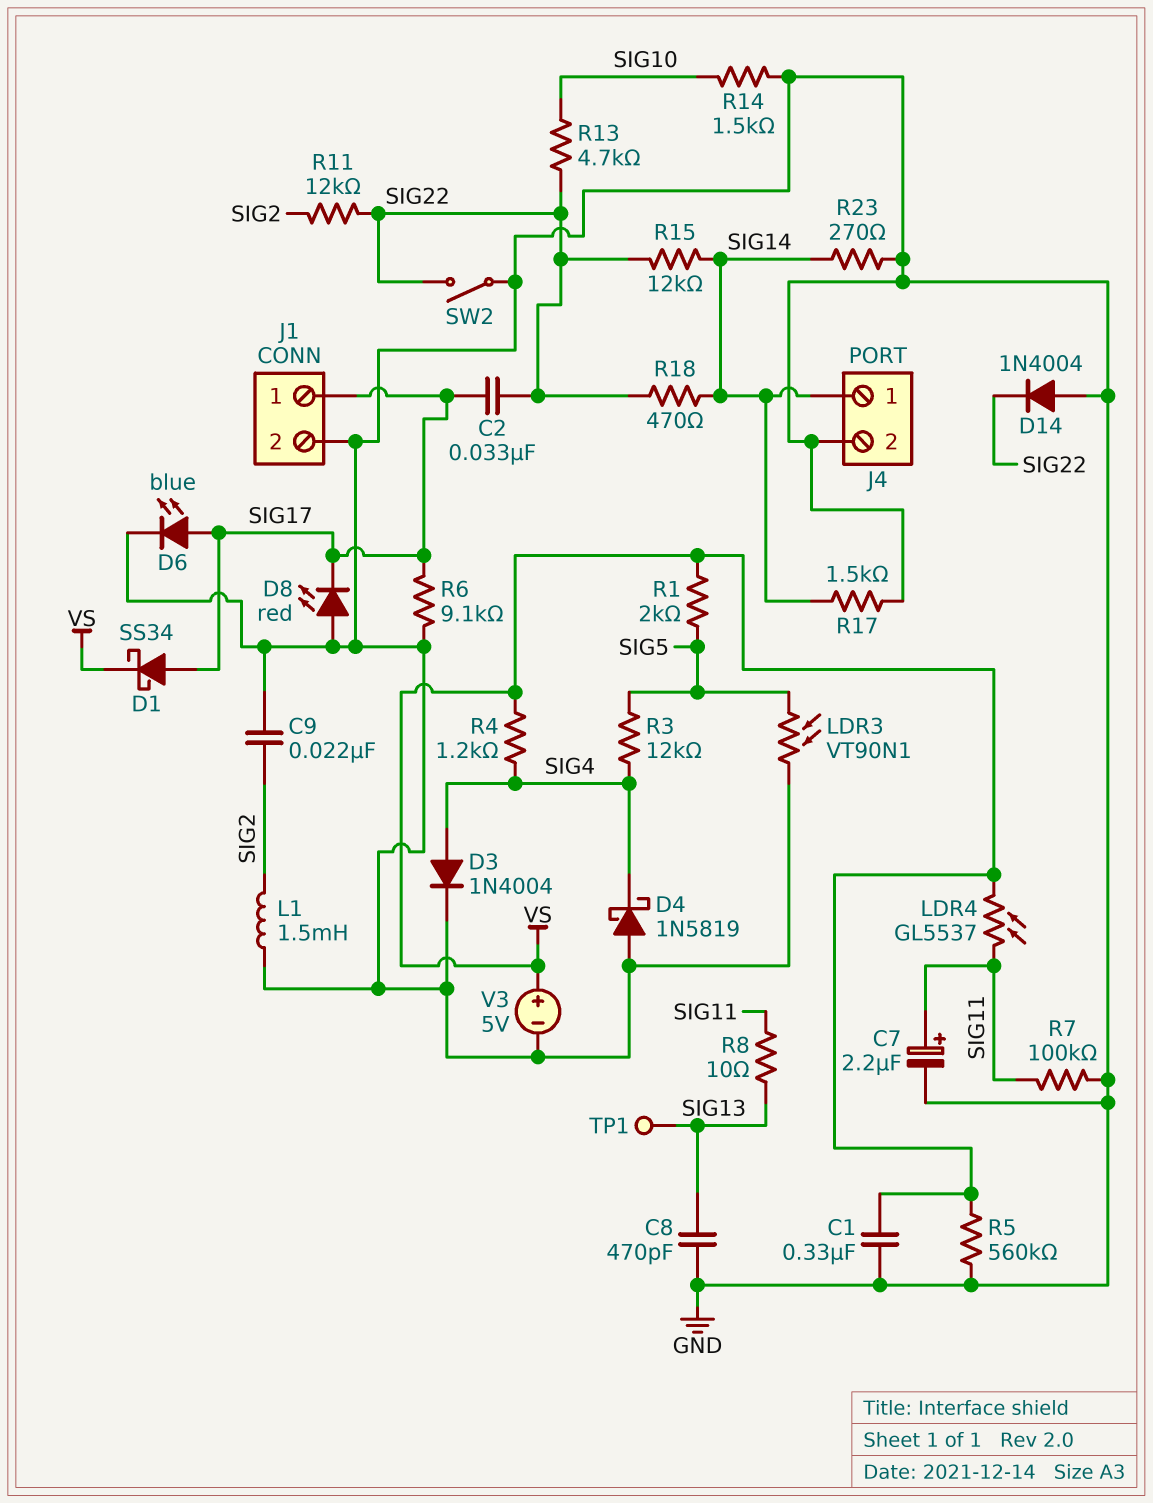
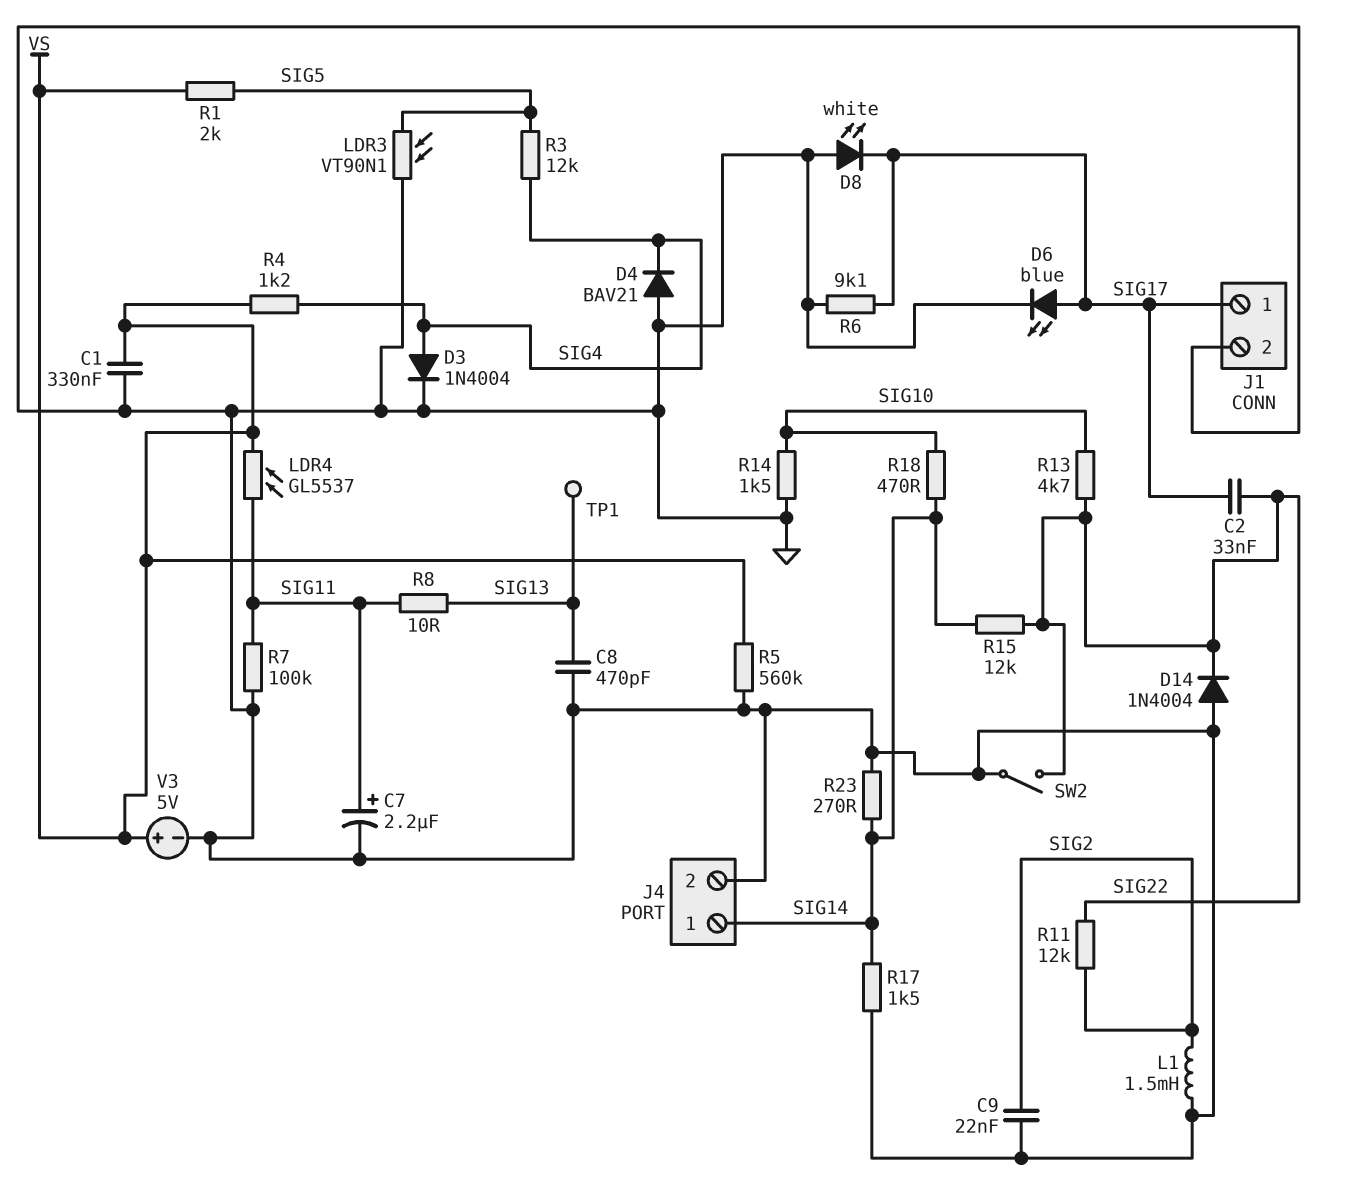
D1: schottky SS34 (A SIG17, K VS) -> none
D4: schottky 1N5819 (A GND, K SIG4) -> diode BAV21 (A GND, K SIG4)
D8: LED red (A GND, K SIG17) -> LED white (A GND, K SIG17)
R18: 470 (SIG14, SIG22) -> 470 (SIG10, SIG14)

